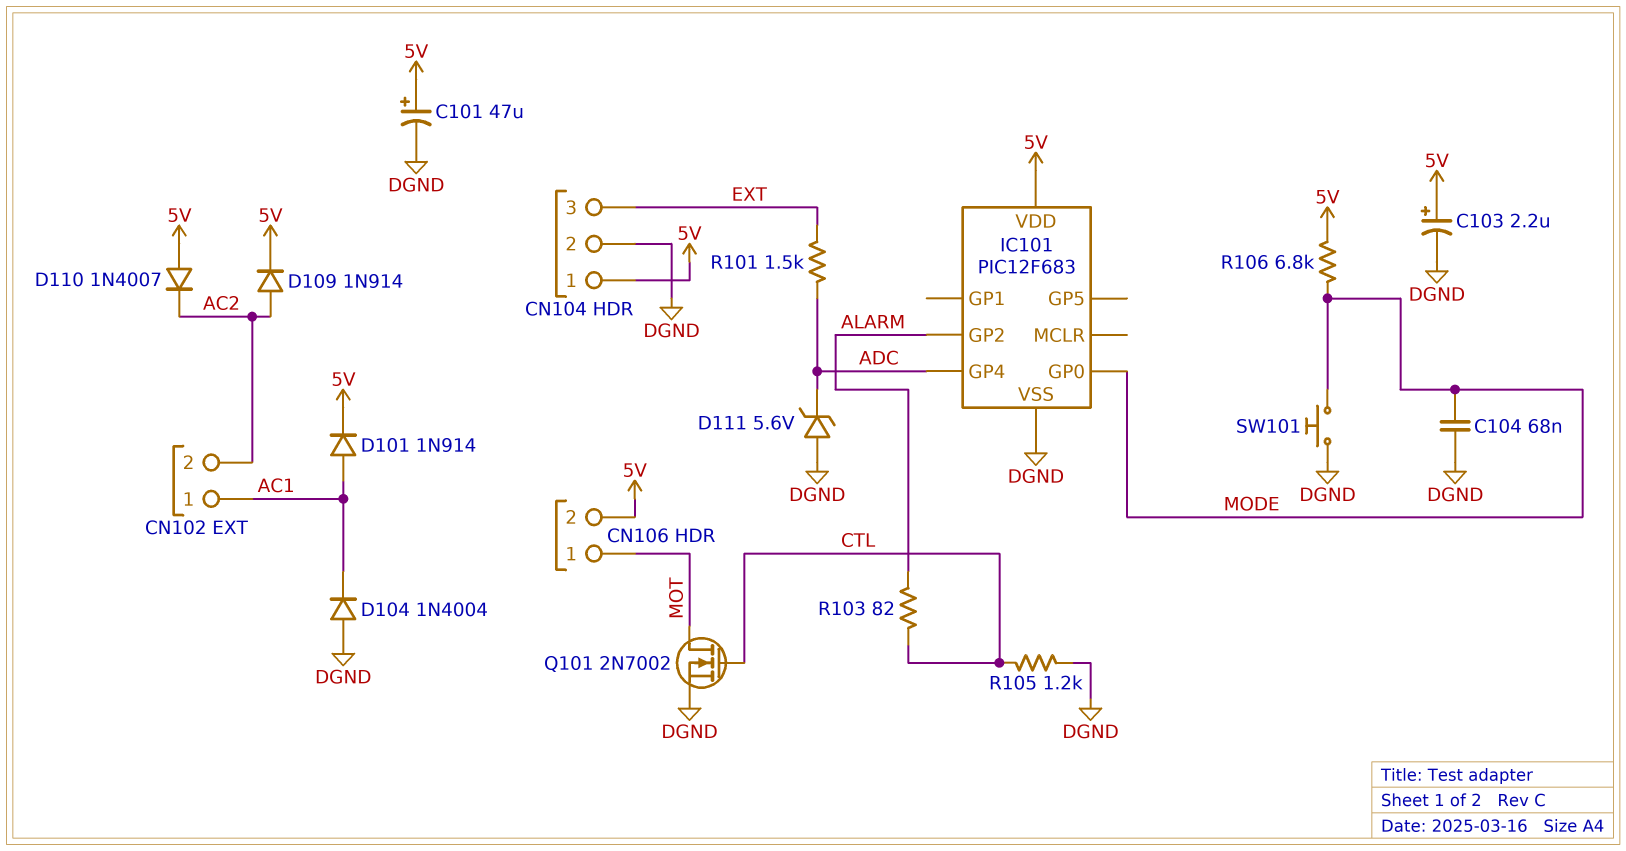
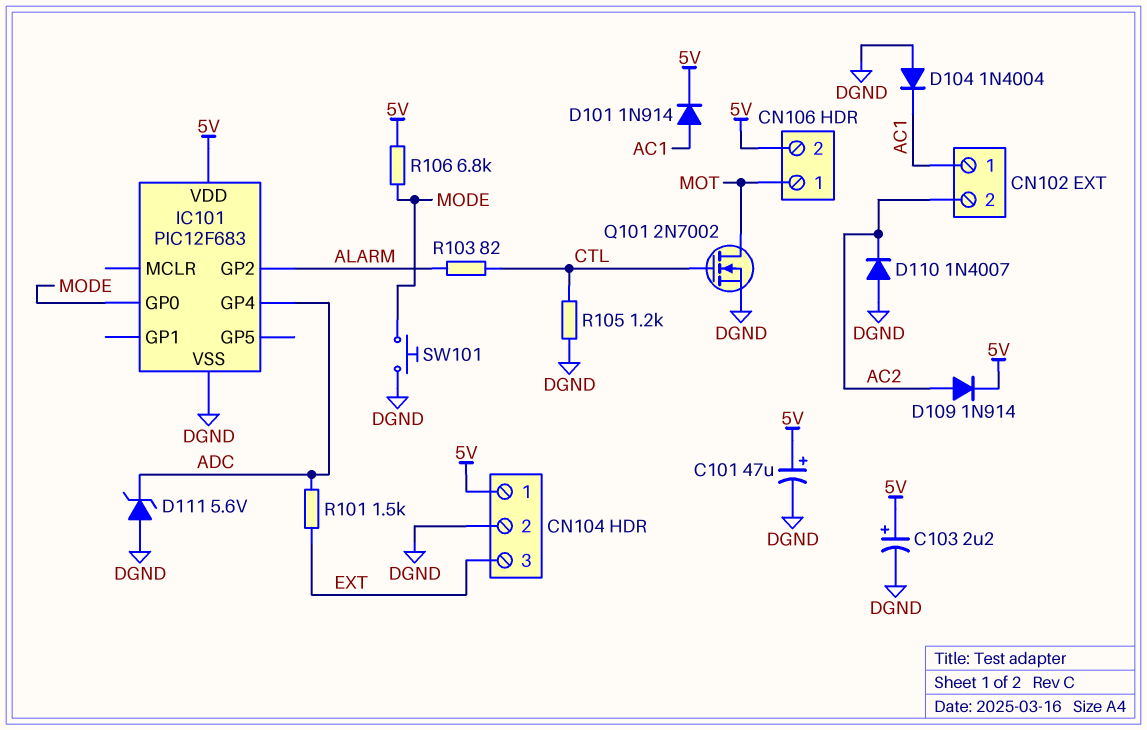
C104: 68nF (DGND, MODE) -> none
D110: diode 1N4007 (A 5V, K AC2) -> diode 1N4007 (A DGND, K AC2)

